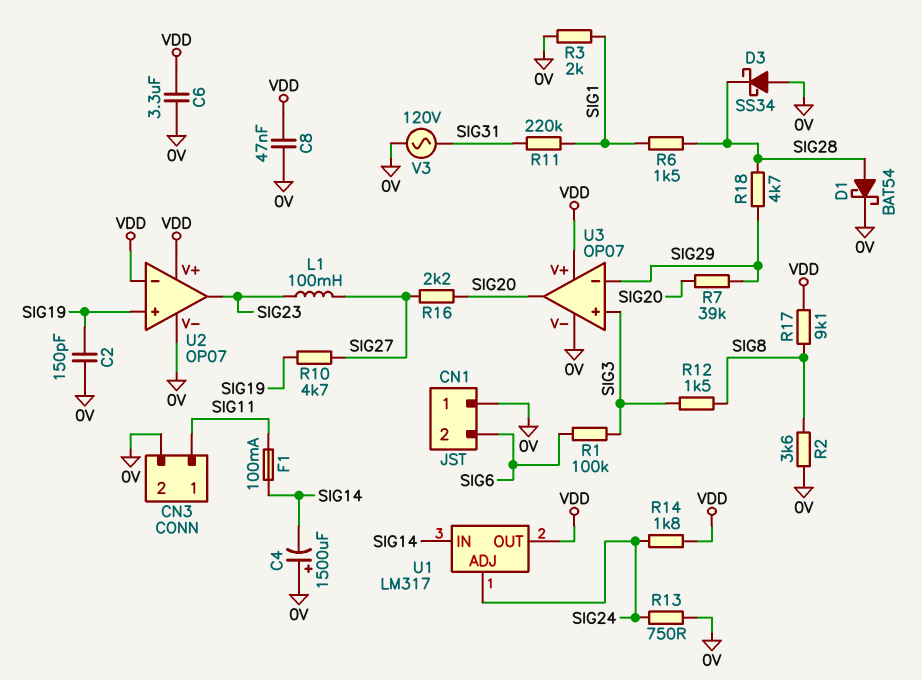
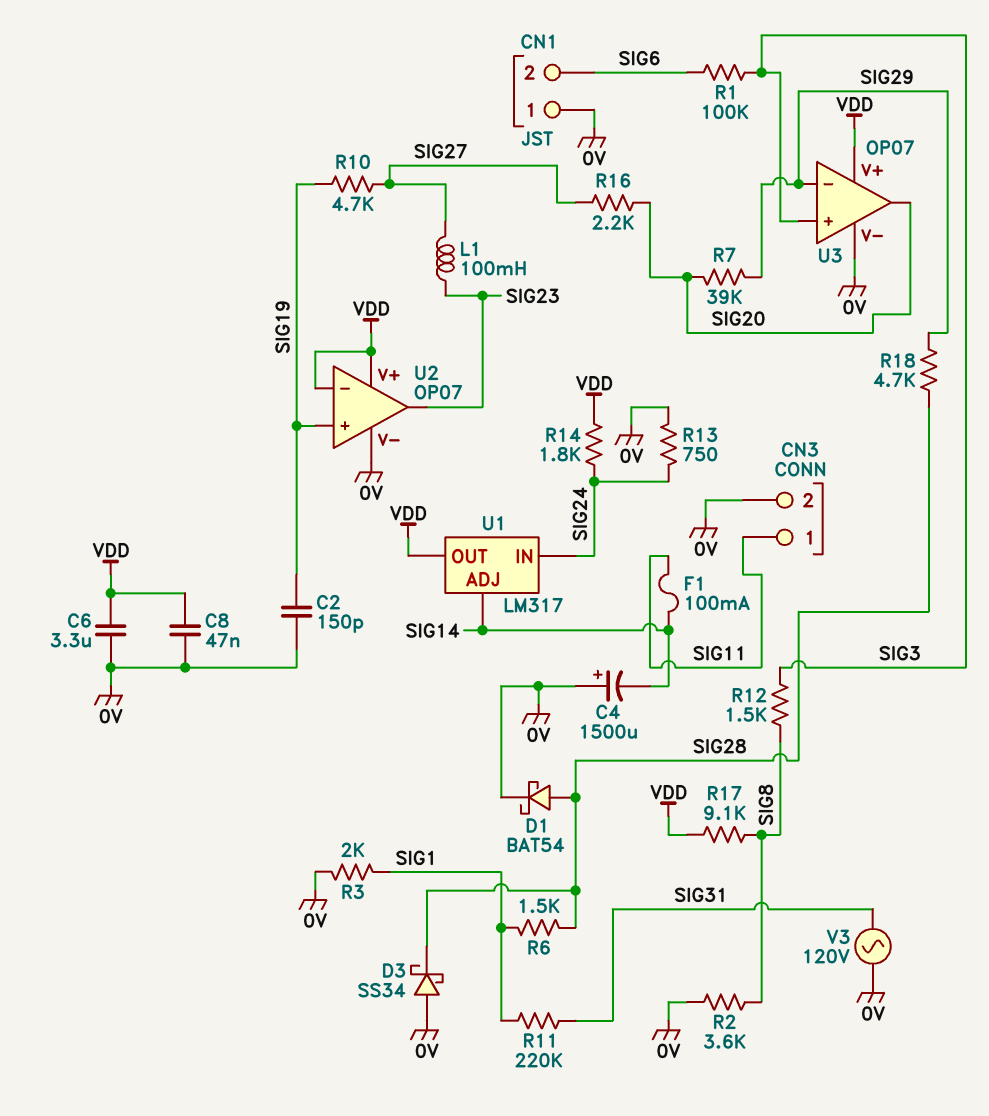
U1 pin ADJ: SIG24 -> SIG14
U1 pin IN: SIG14 -> SIG24

